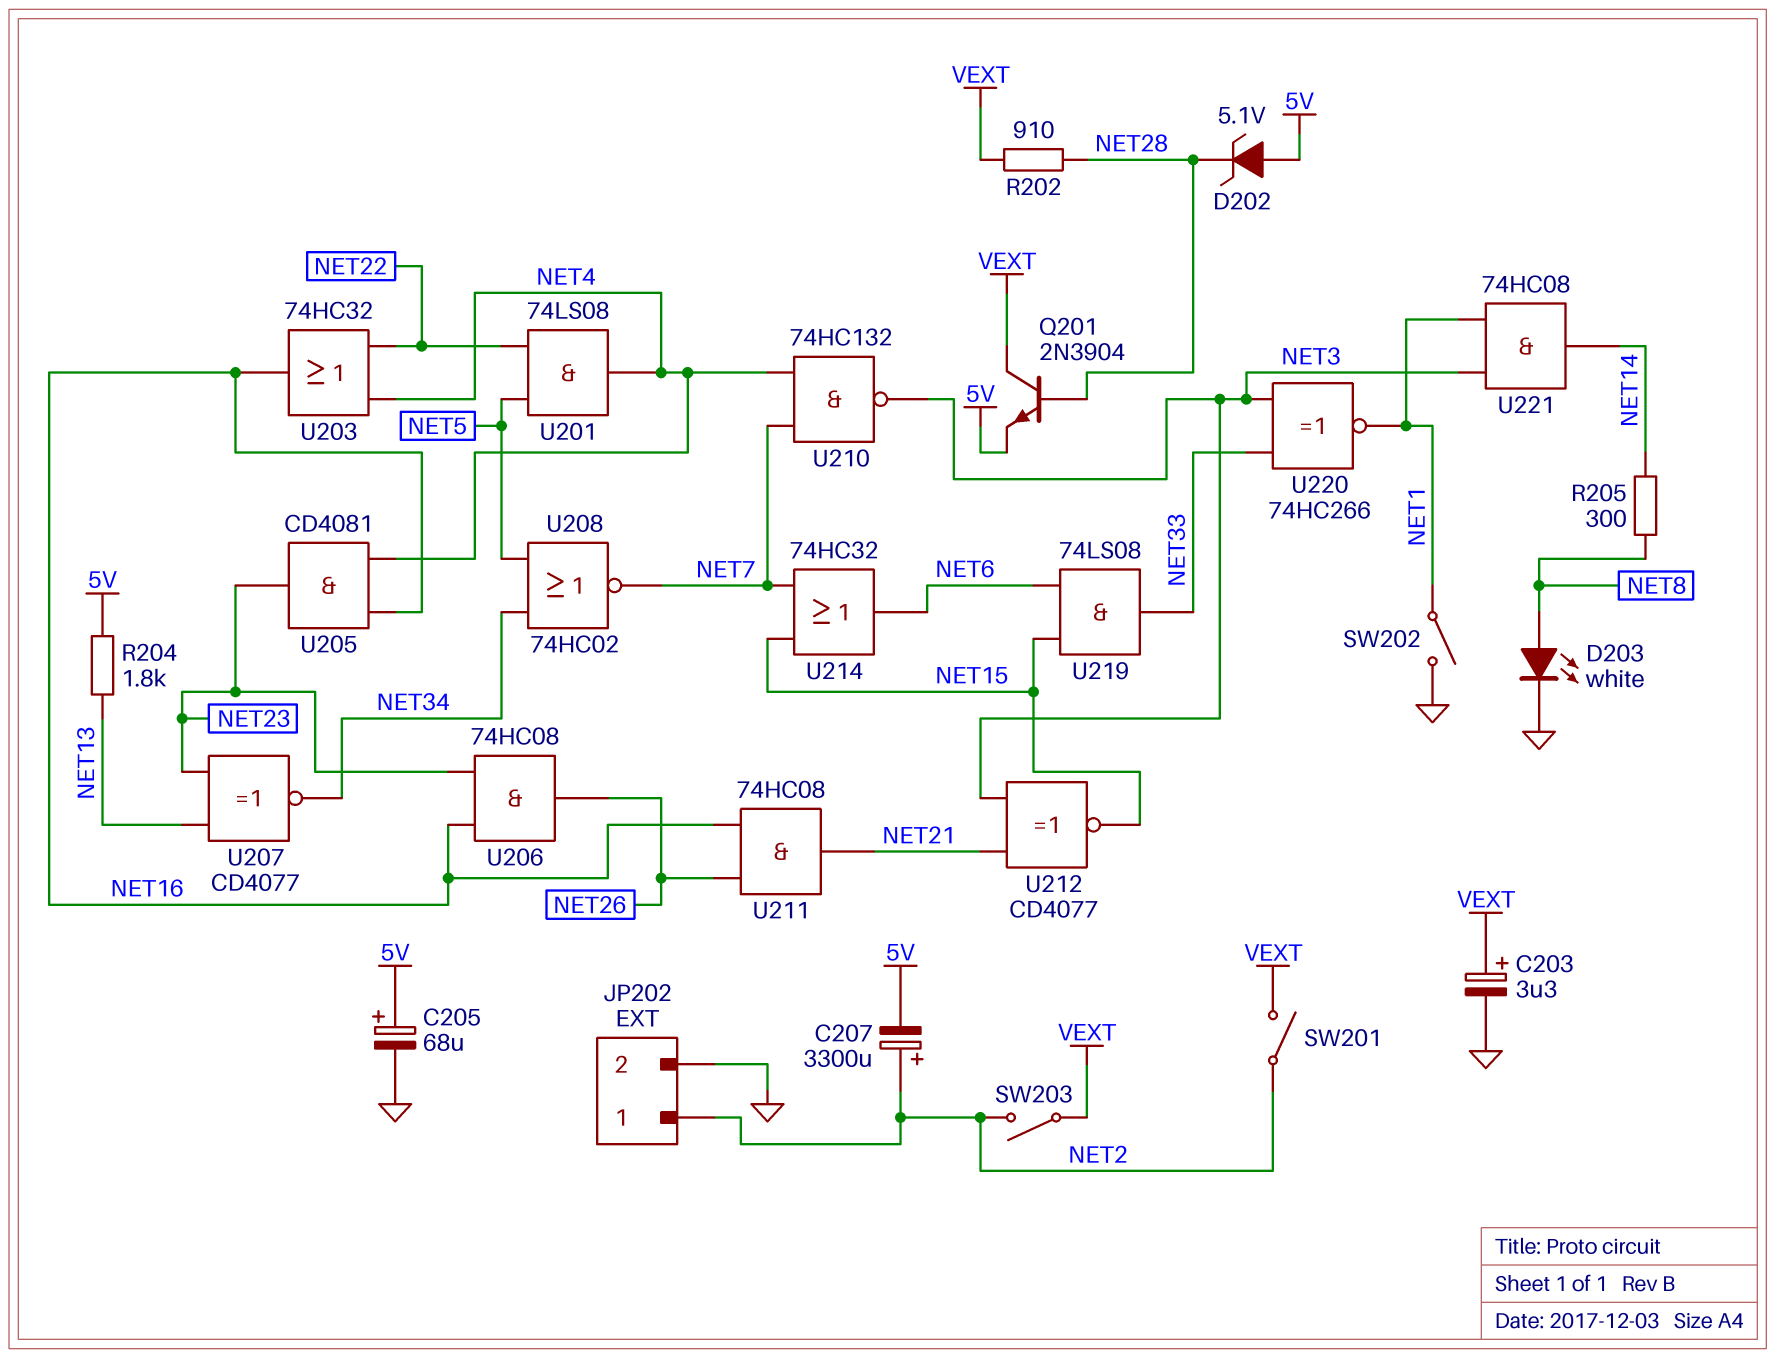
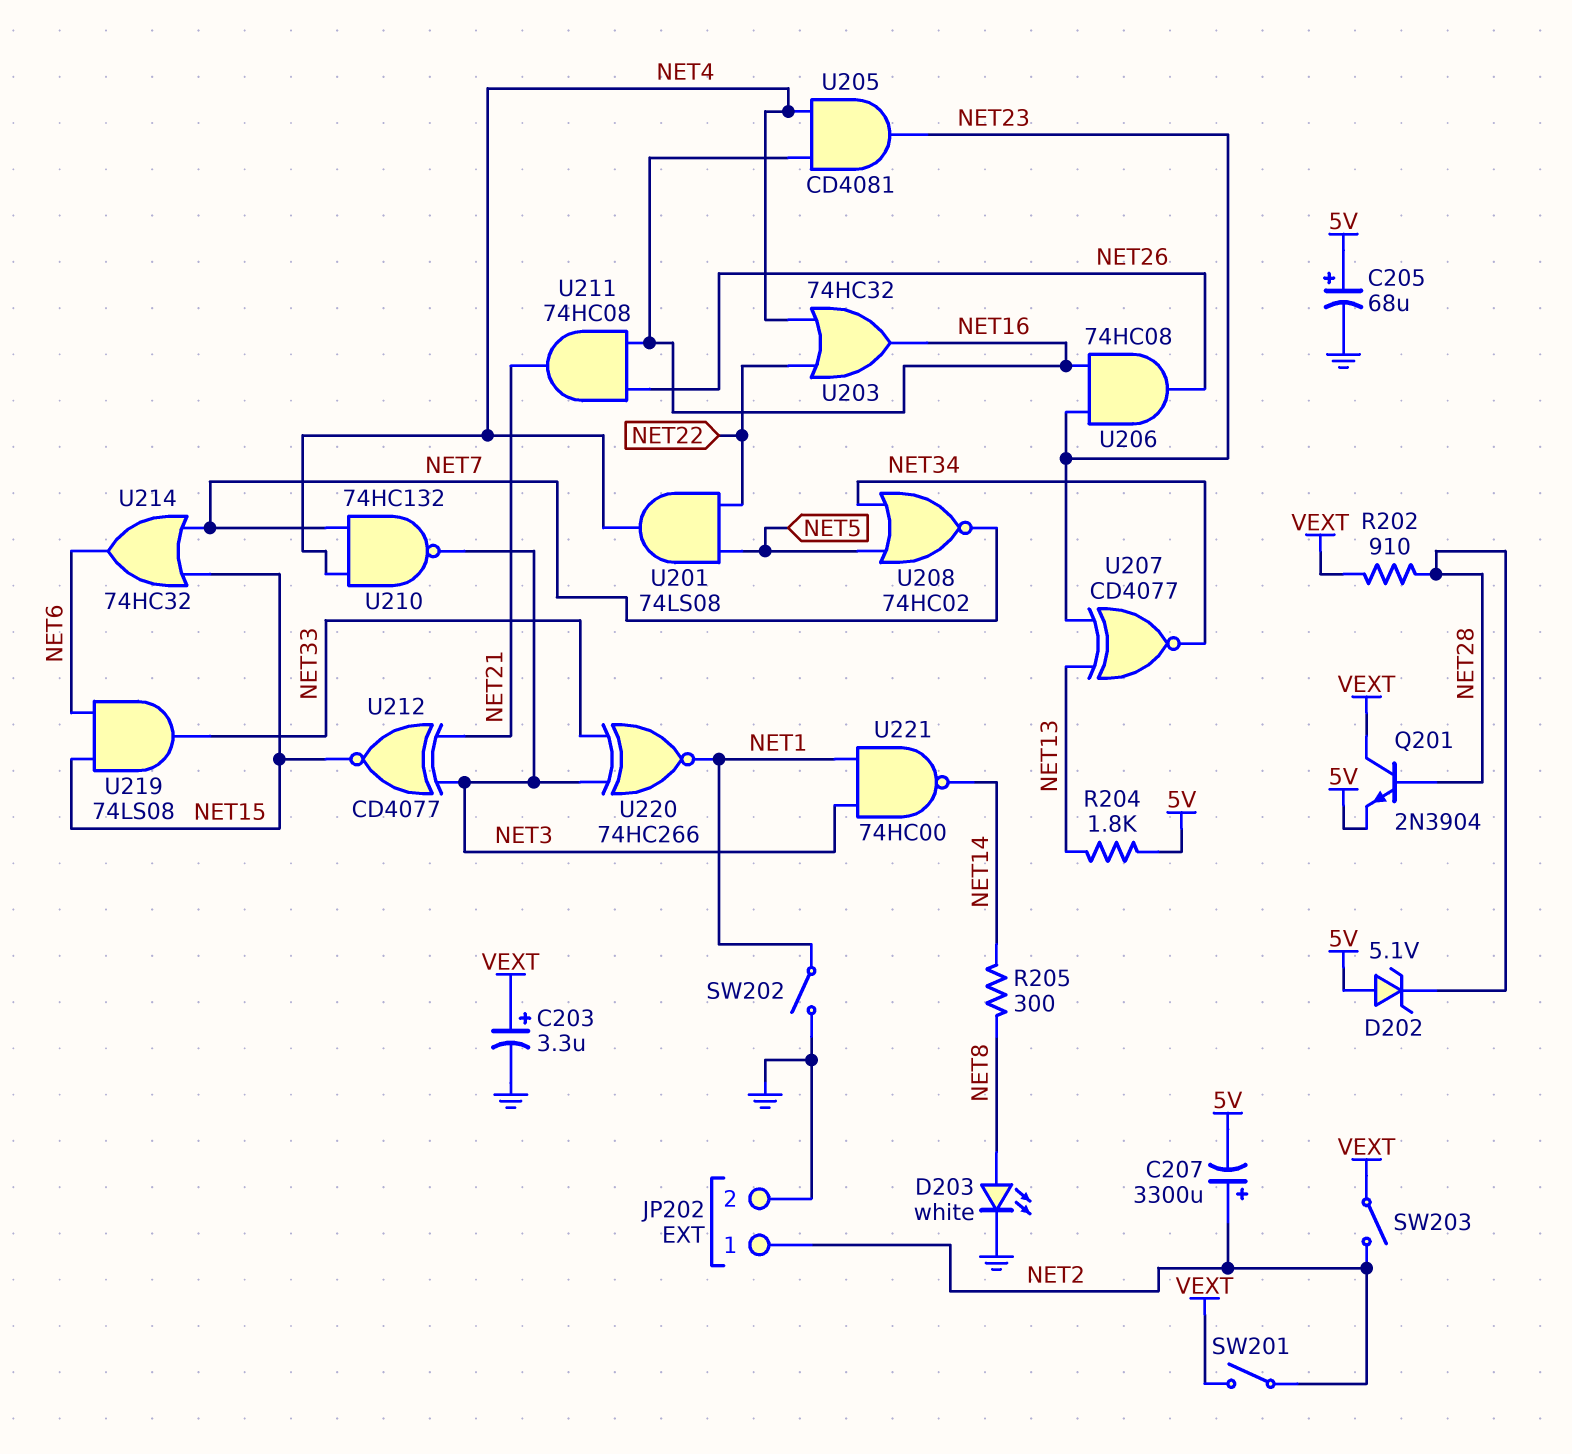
U221: AND 74HC08 (in NET1, in NET3, out NET14) -> NAND 74HC00 (in NET1, in NET3, out NET14)

